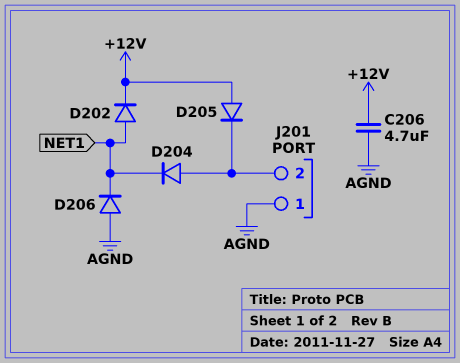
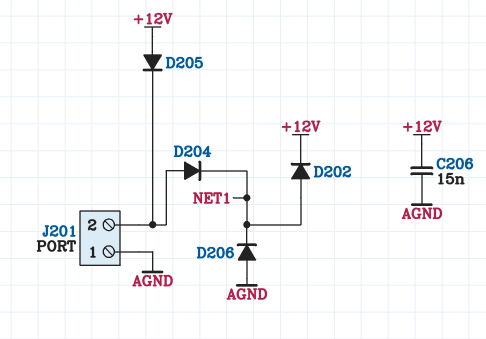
C206: 4.7uF (+12V, AGND) -> 15nF (+12V, AGND)

